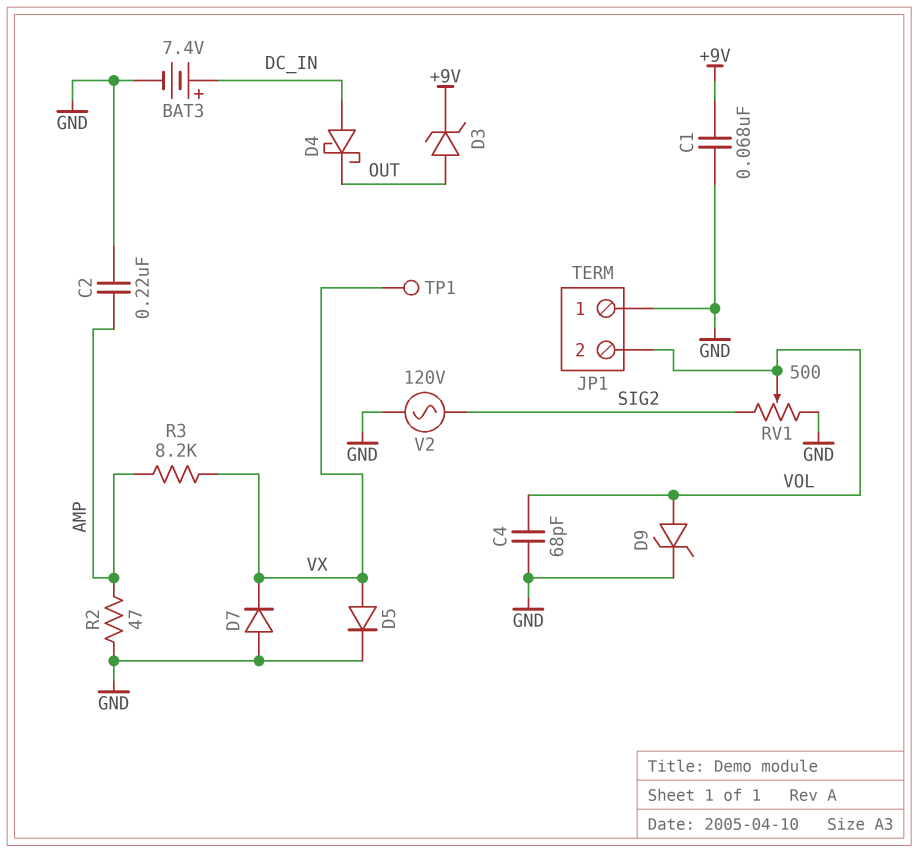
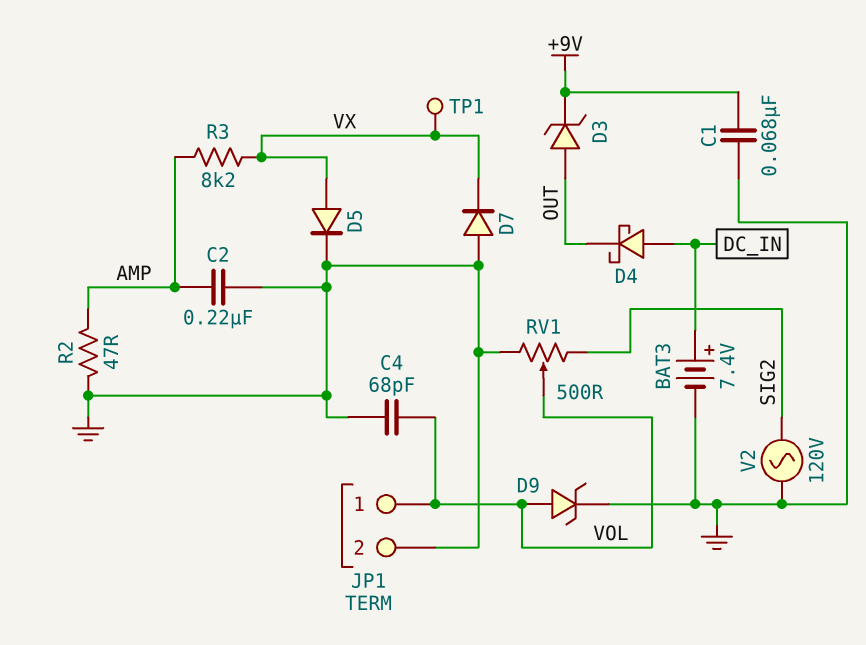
JP1 pin 1: GND -> VOL
JP1 pin 2: VOL -> GND

